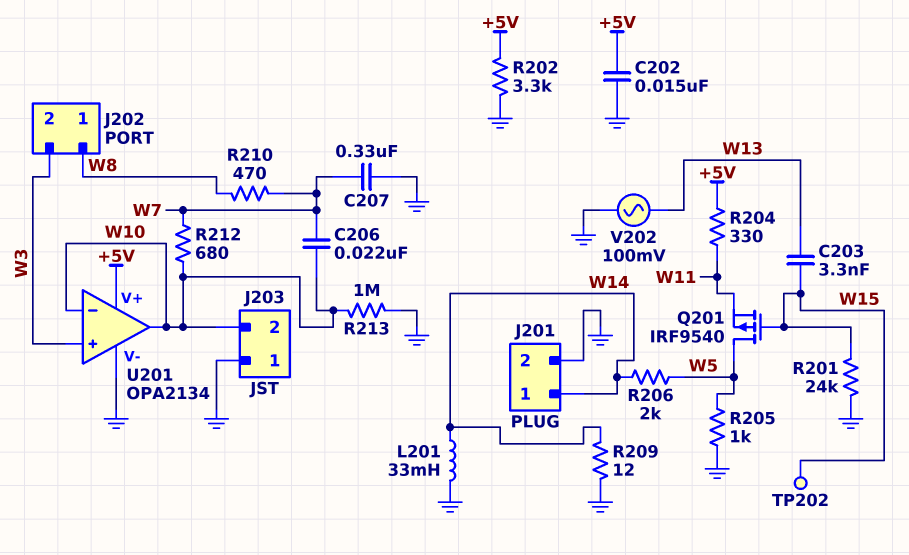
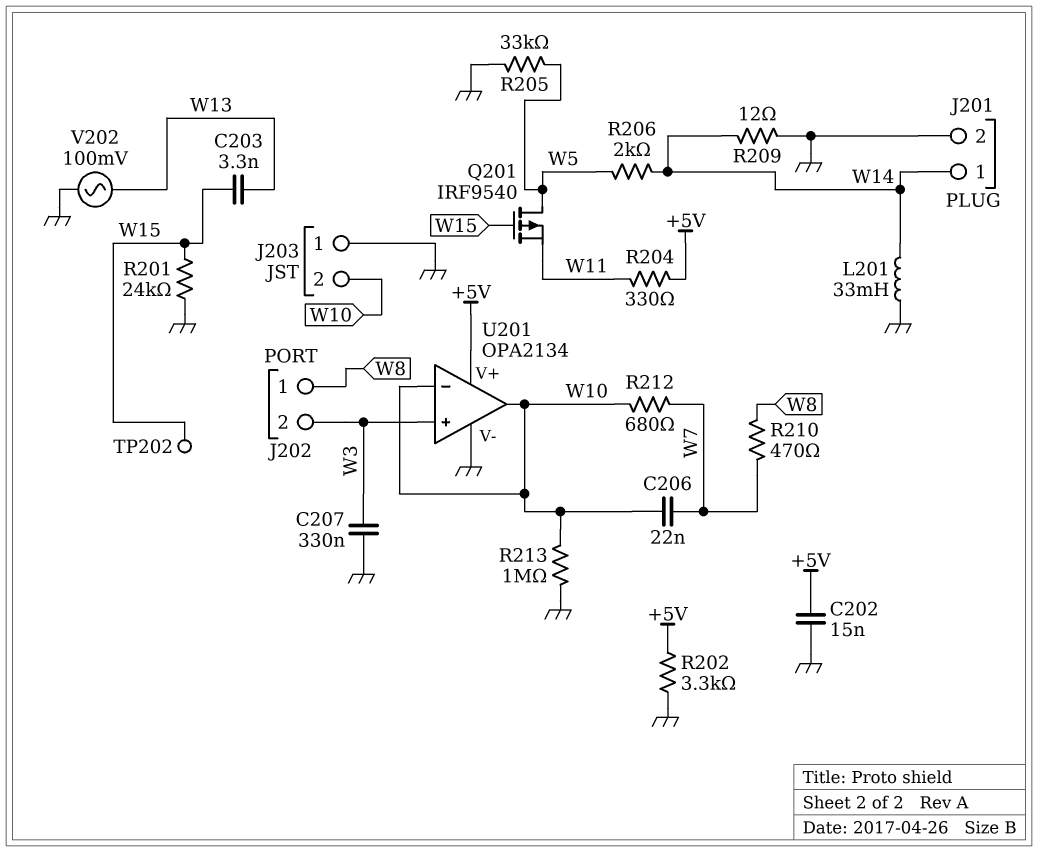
C207: 330nF (GND, W7) -> 330nF (GND, W3)
R205: 1k (GND, W5) -> 33k (GND, W5)

